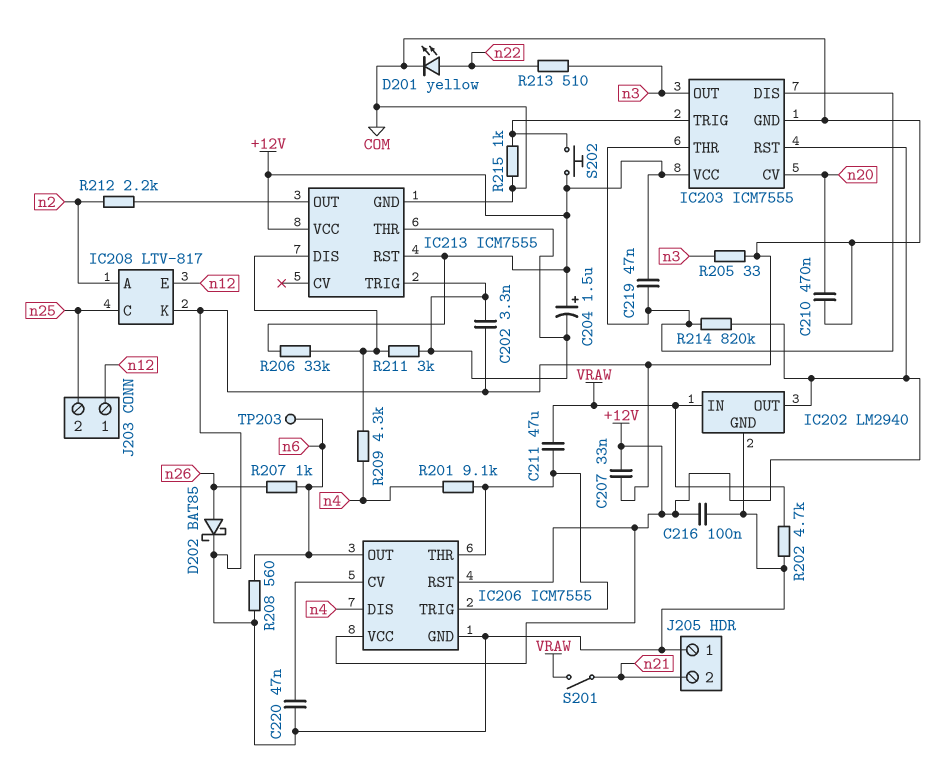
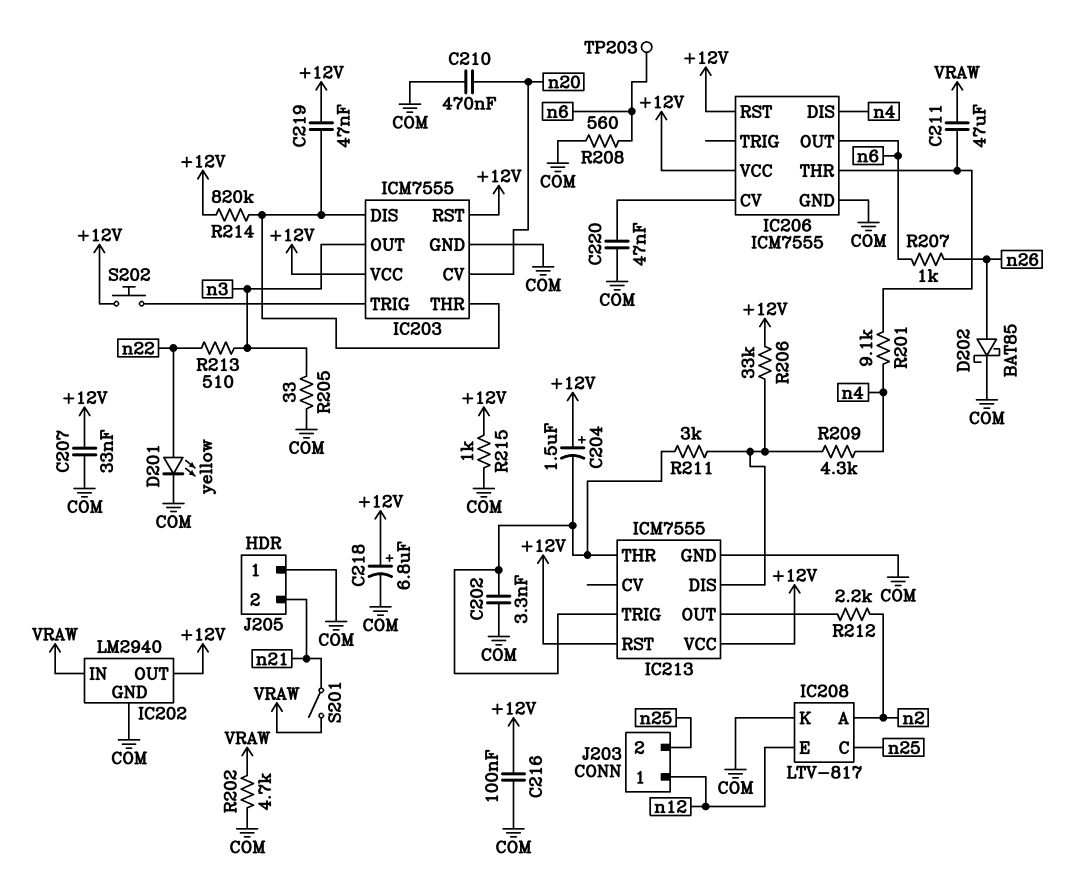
C218: none -> 6.8uF (plus +12V, minus COM)
IC206 pin TRIG: IC206/THR -> none
R215: 1k (COM, IC203/TRIG) -> 1k (+12V, COM)

